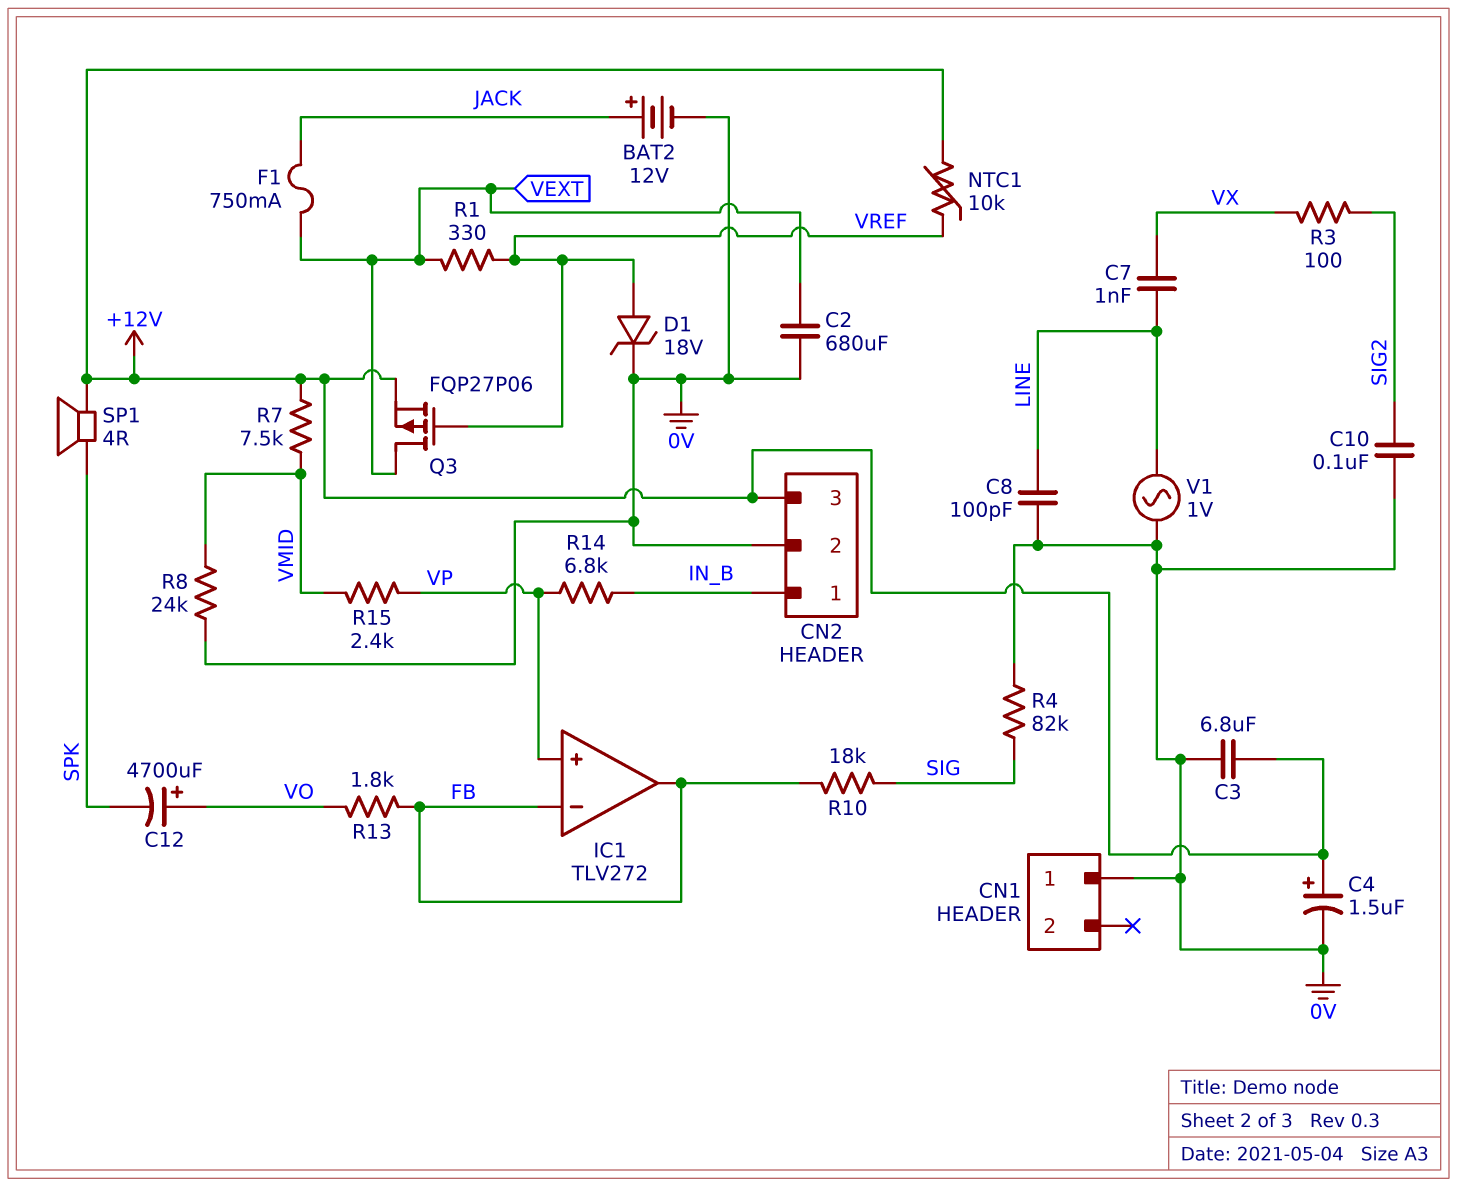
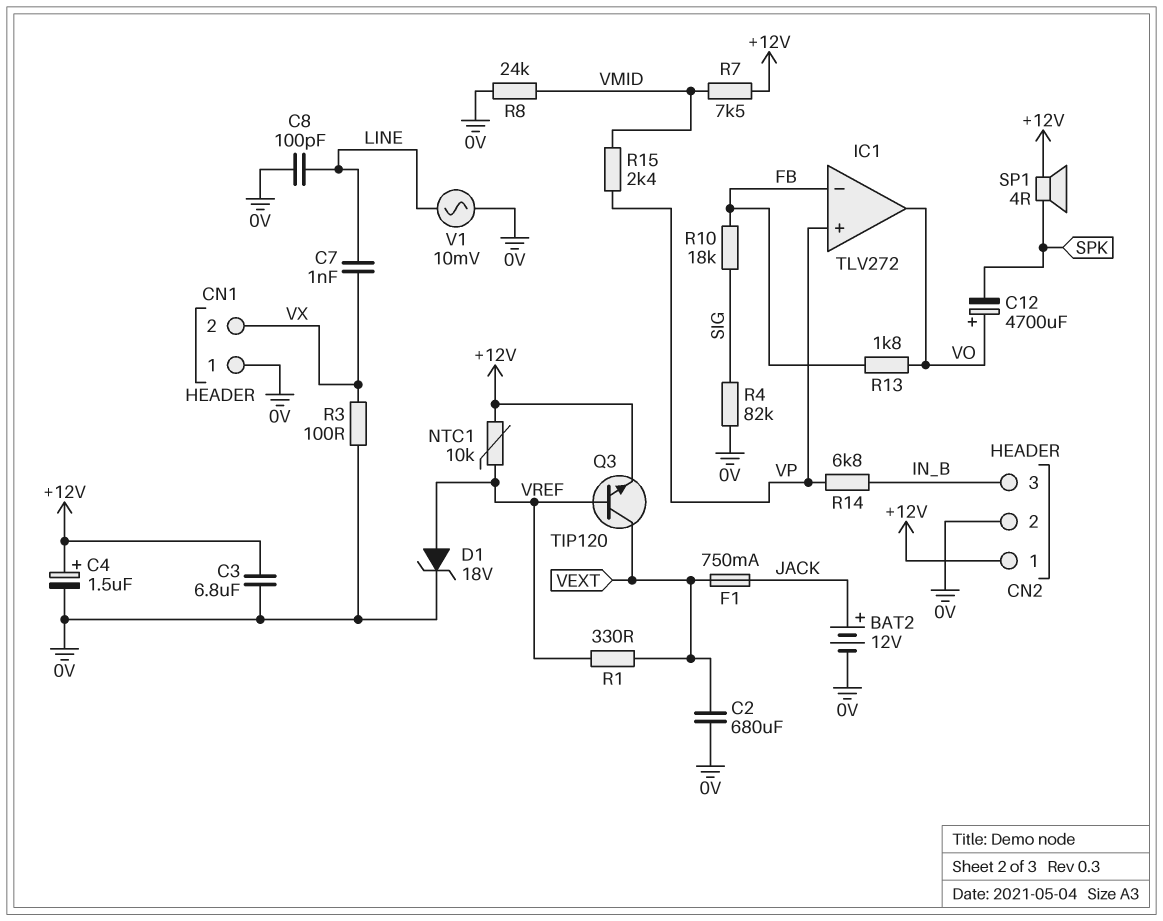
C10: 100nF (0V, SIG2) -> none
CN1 pin 2: none -> VX
CN2 pin 1: IN_B -> +12V
CN2 pin 3: +12V -> IN_B
IC1 pin out: FB -> VO
Q3: PMOS FQP27P06 (G VREF, D VEXT, S +12V) -> NPN TIP120 (B VREF, C VEXT, E +12V)
R3: 100 (SIG2, VX) -> 100 (0V, VX)
V1: AC 1V (0V, LINE) -> AC 10mV (0V, LINE)

